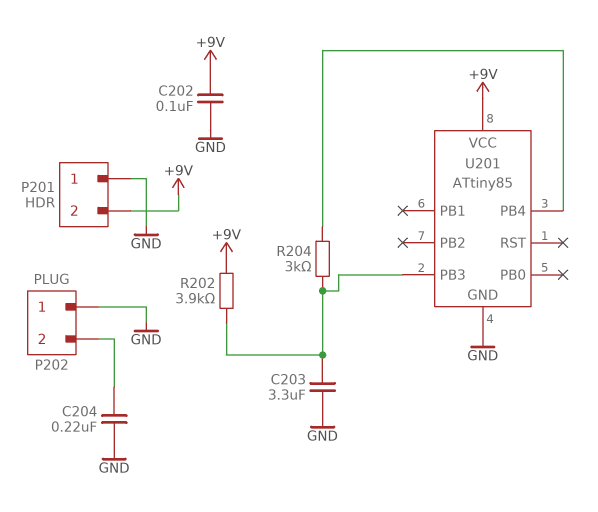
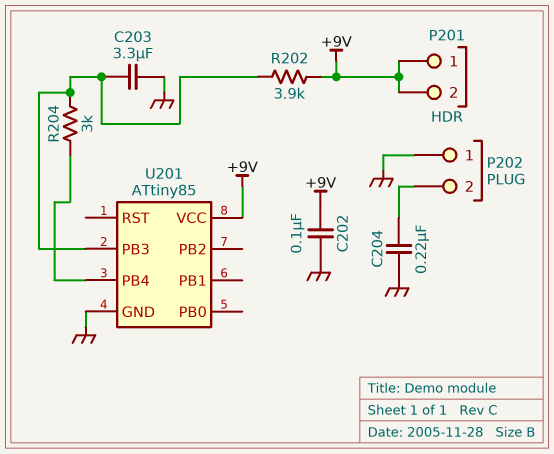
P201 pin 1: GND -> +9V

